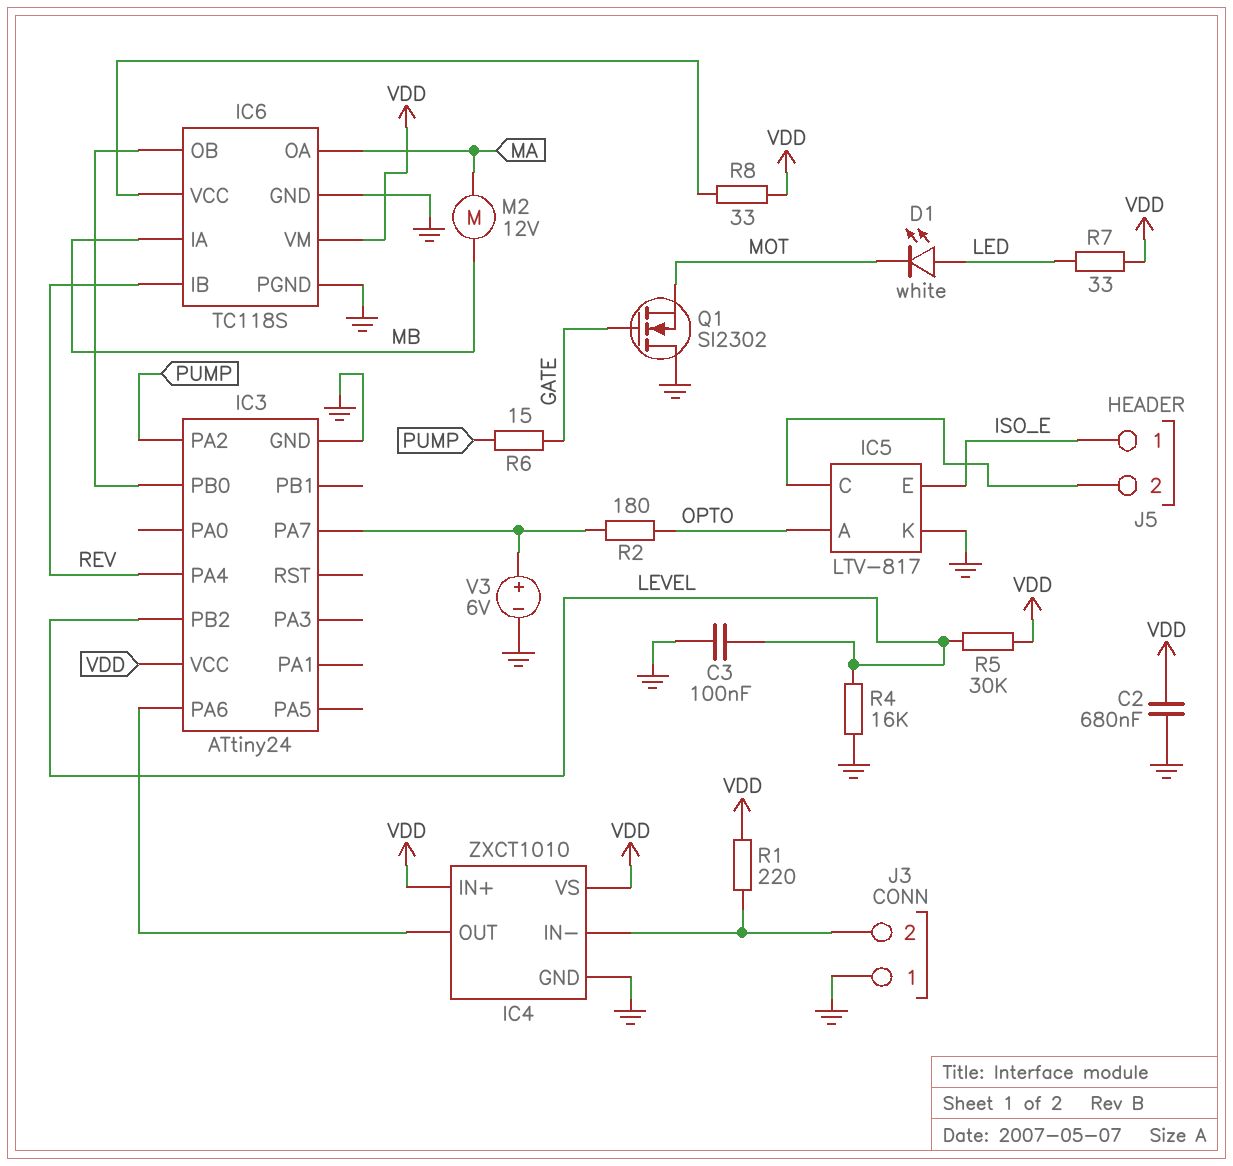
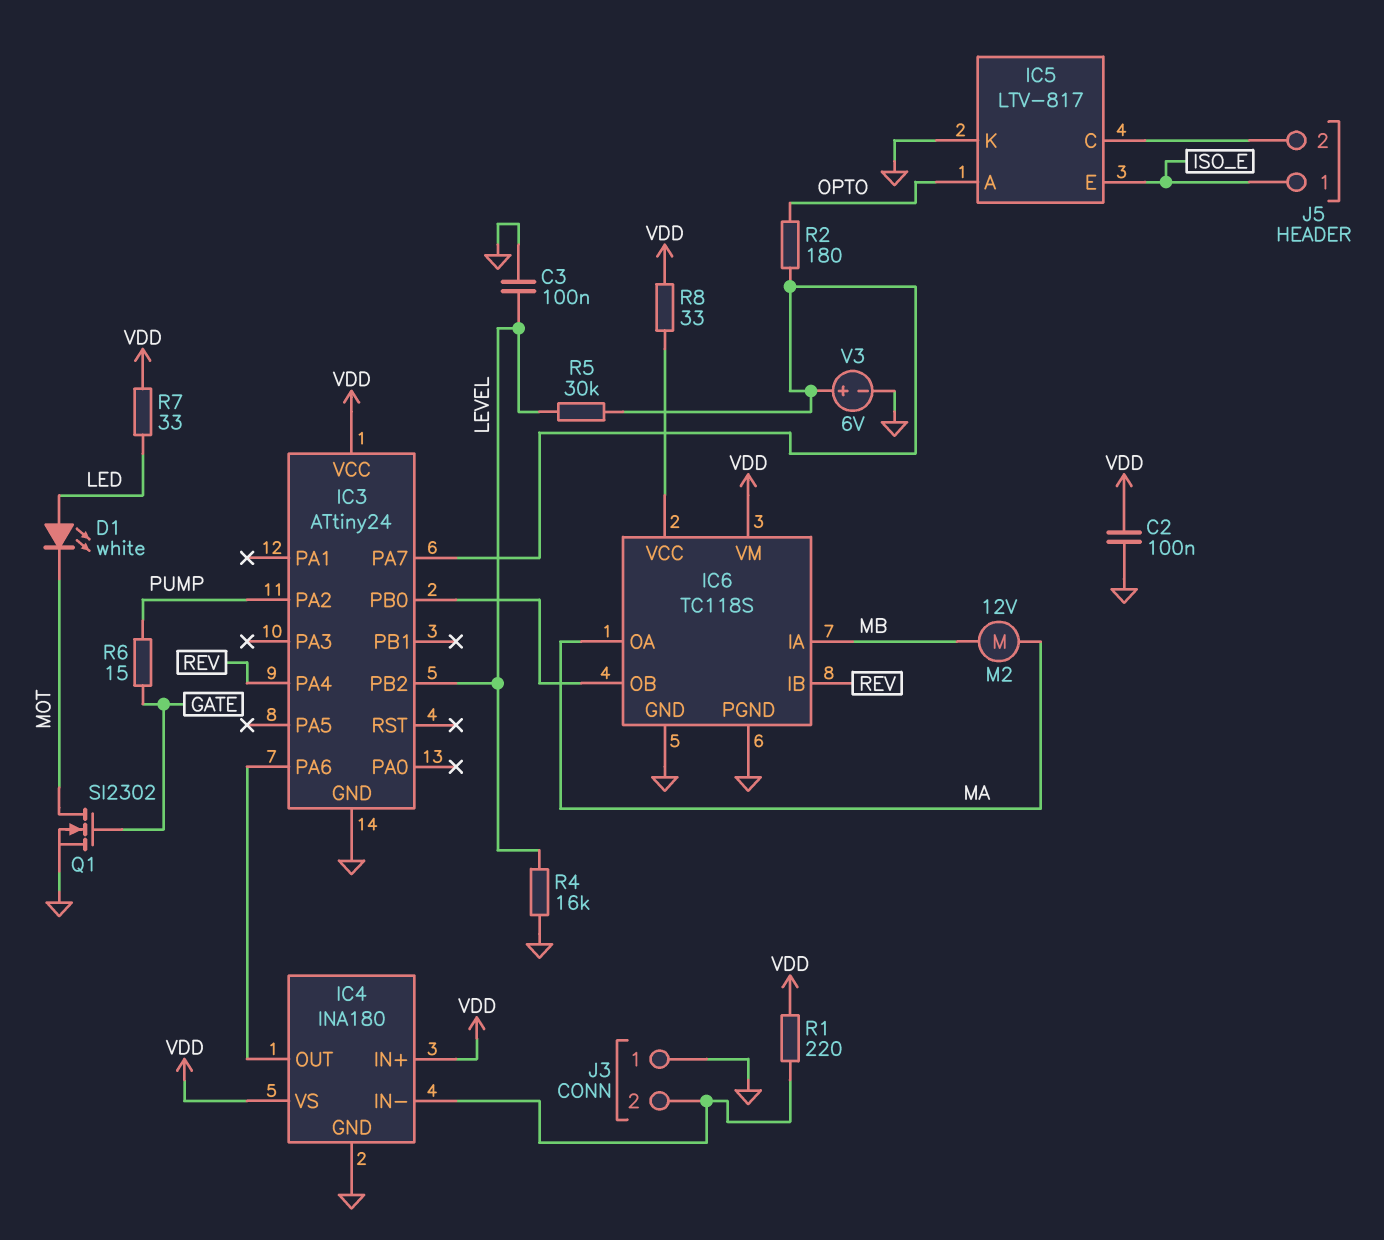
C2: 680nF (GND, VDD) -> 100nF (GND, VDD)
IC4: ZXCT1010 -> INA180
Q1: NMOS SI2302 (G GATE, D GND, S MOT) -> NMOS SI2302 (G GATE, D MOT, S GND)
R5: 30k (LEVEL, VDD) -> 30k (IC3/PA7, LEVEL)

